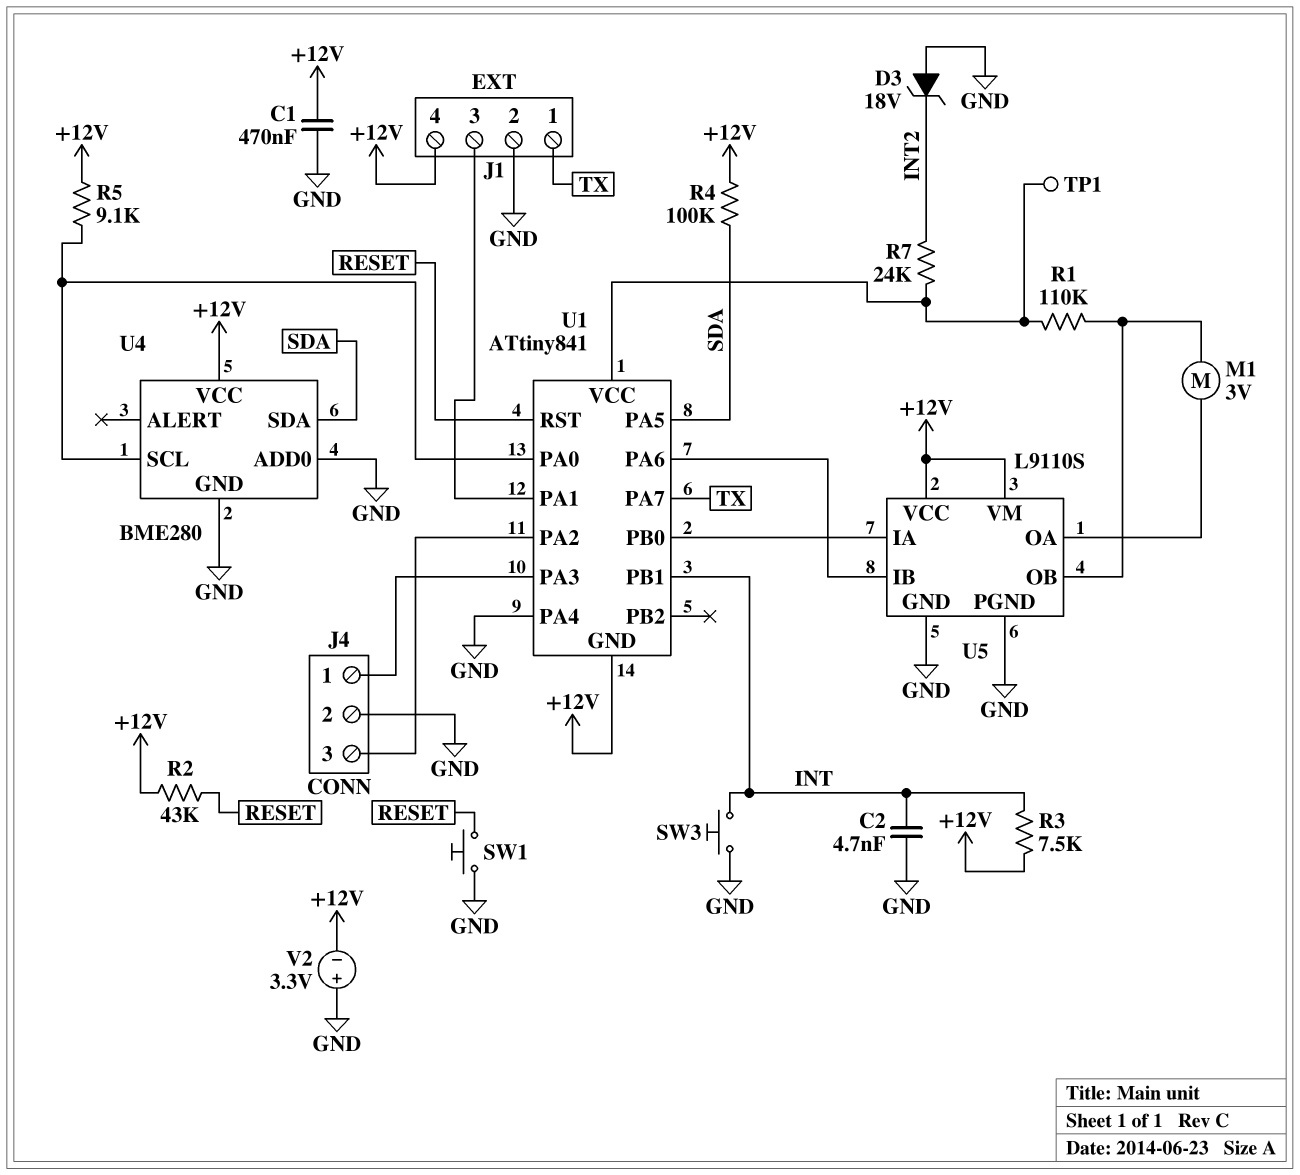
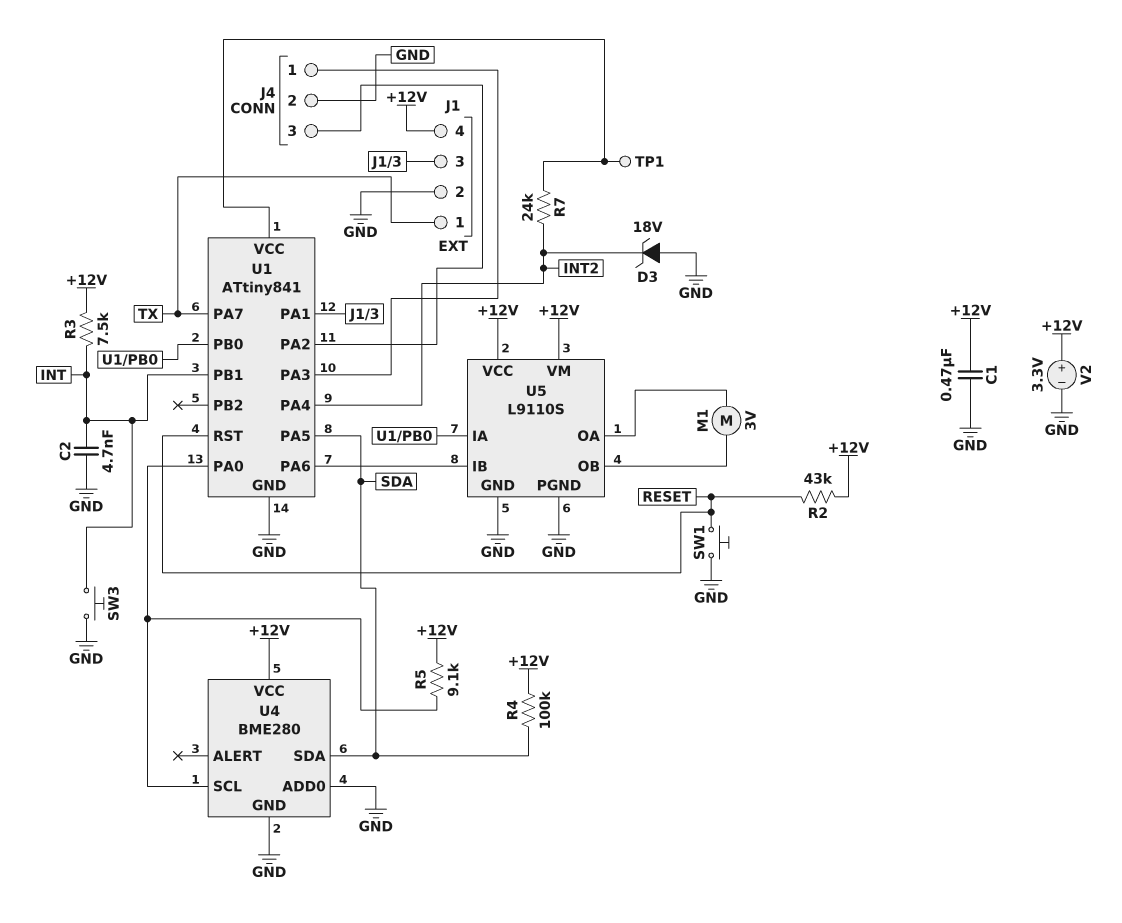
R1: 110k (U1/VCC, U5/OB) -> none
U1 pin GND: +12V -> GND
U1 pin PA4: GND -> INT2
V2: 3.3V (plus GND, minus +12V) -> 3.3V (plus +12V, minus GND)

